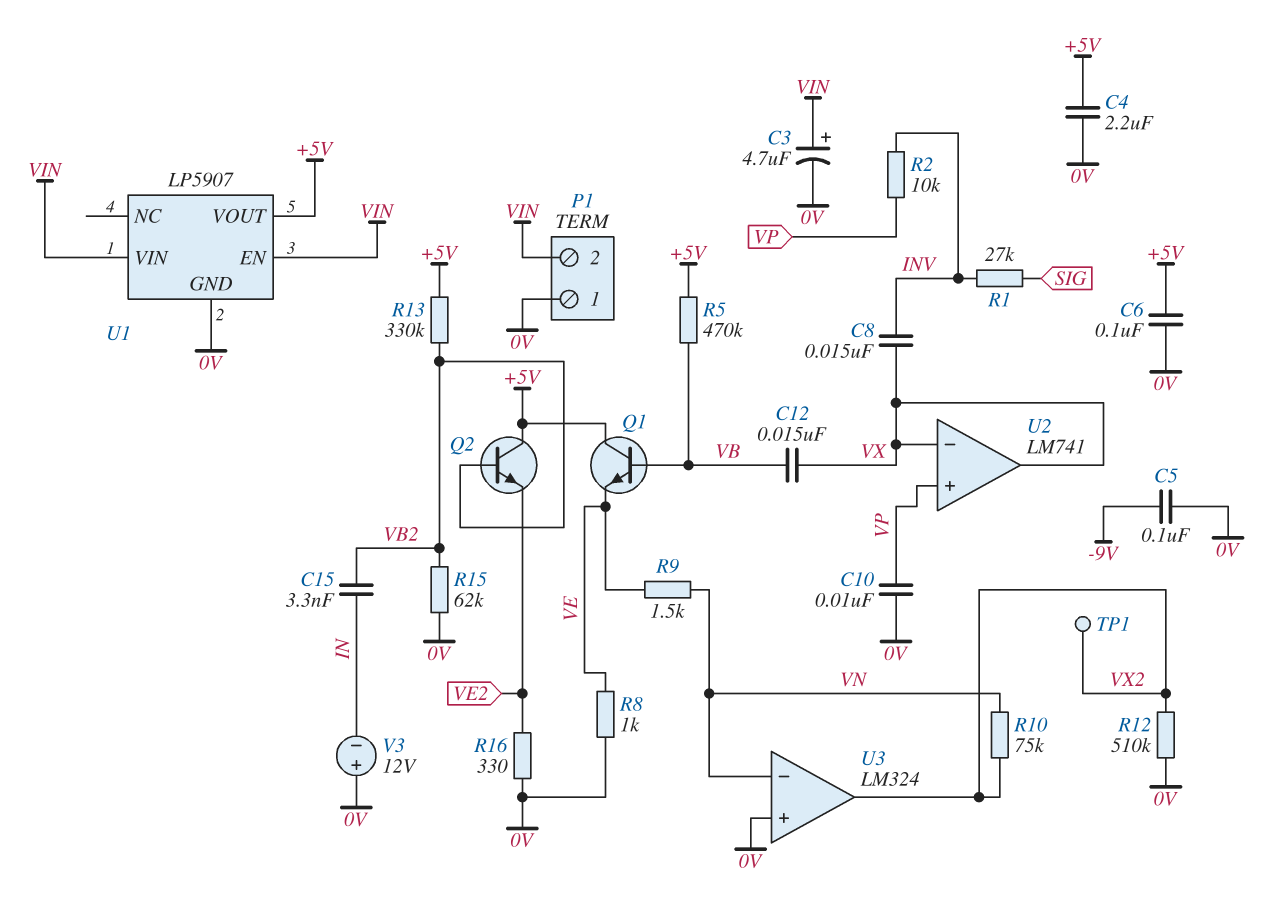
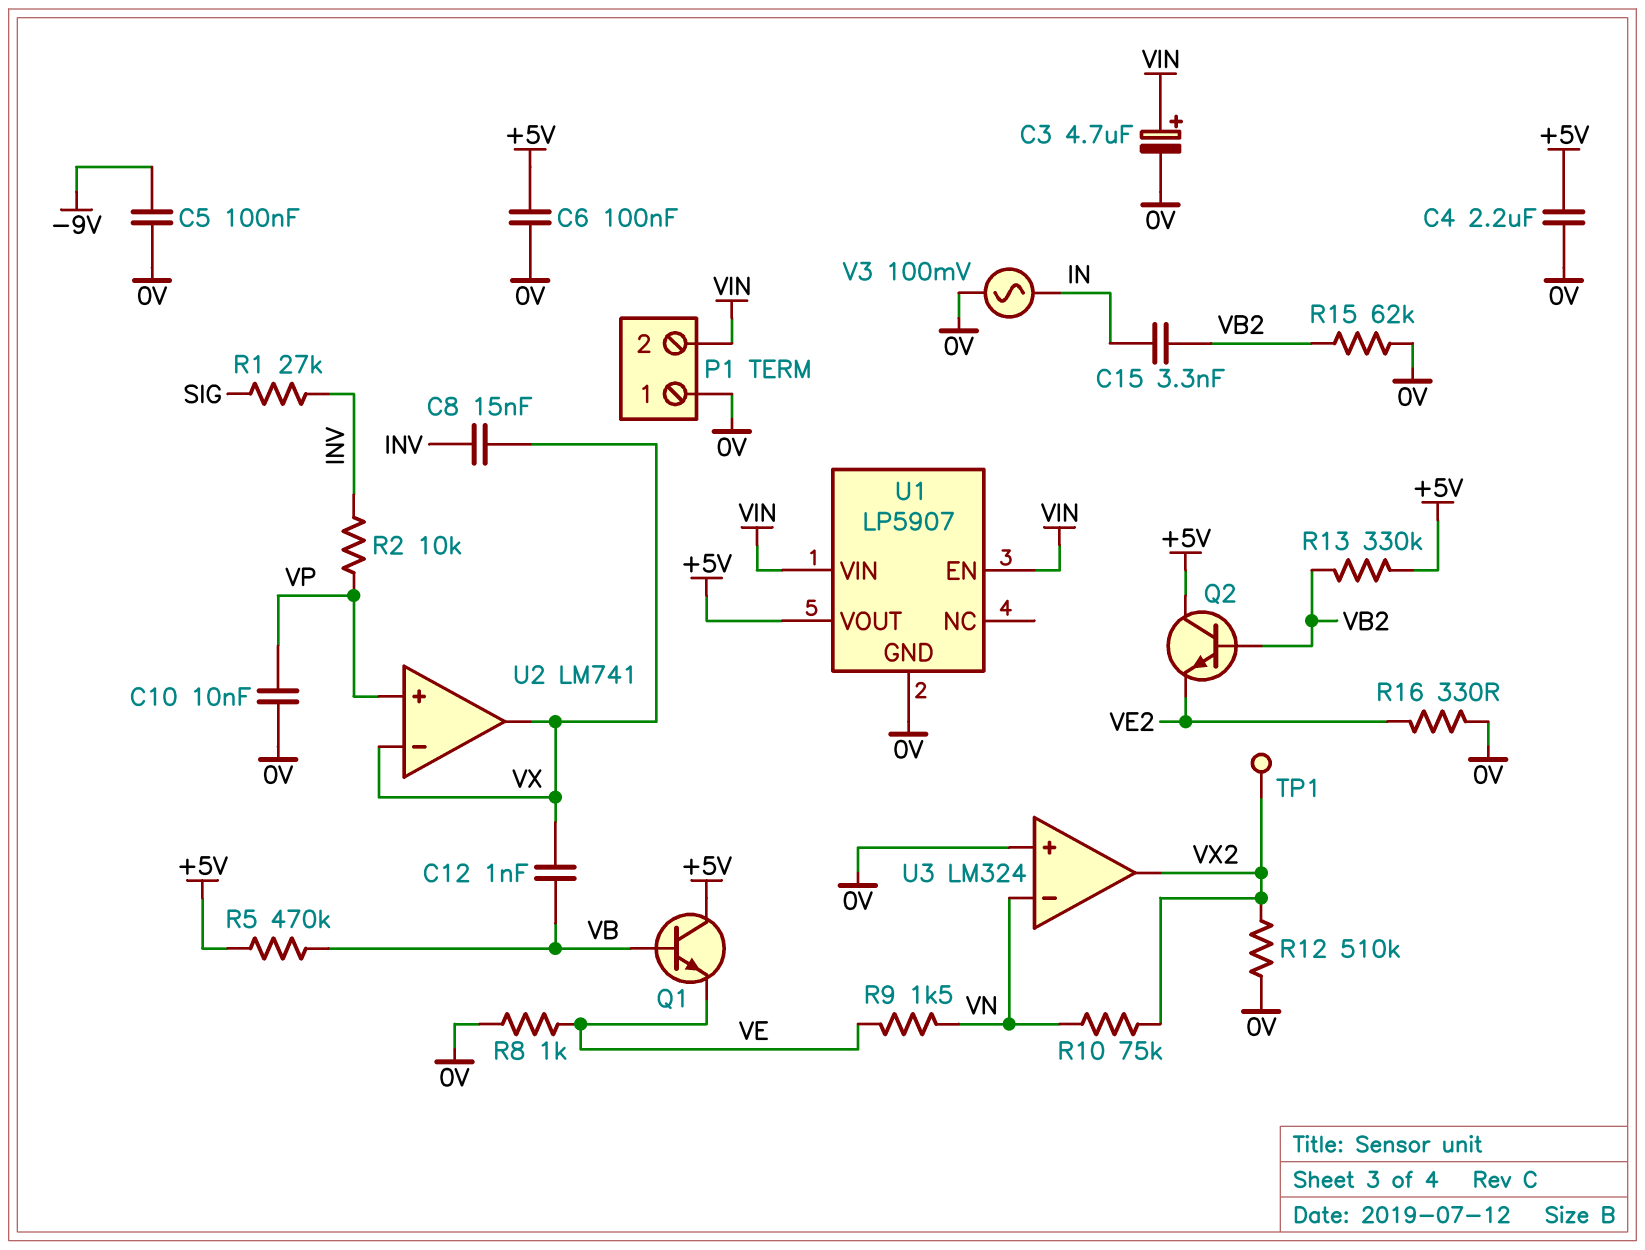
C12: 15nF (VB, VX) -> 1nF (VB, VX)
V3: 12V (plus 0V, minus IN) -> AC 100mV (0V, IN)

